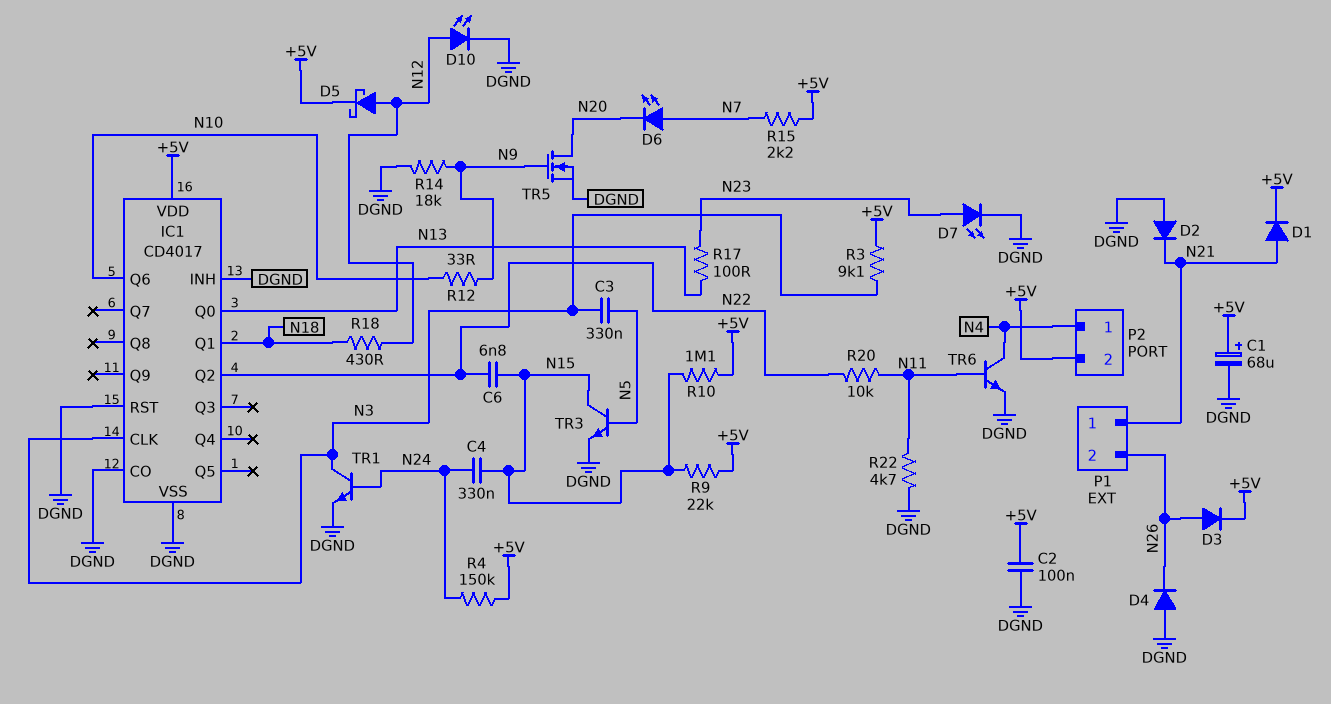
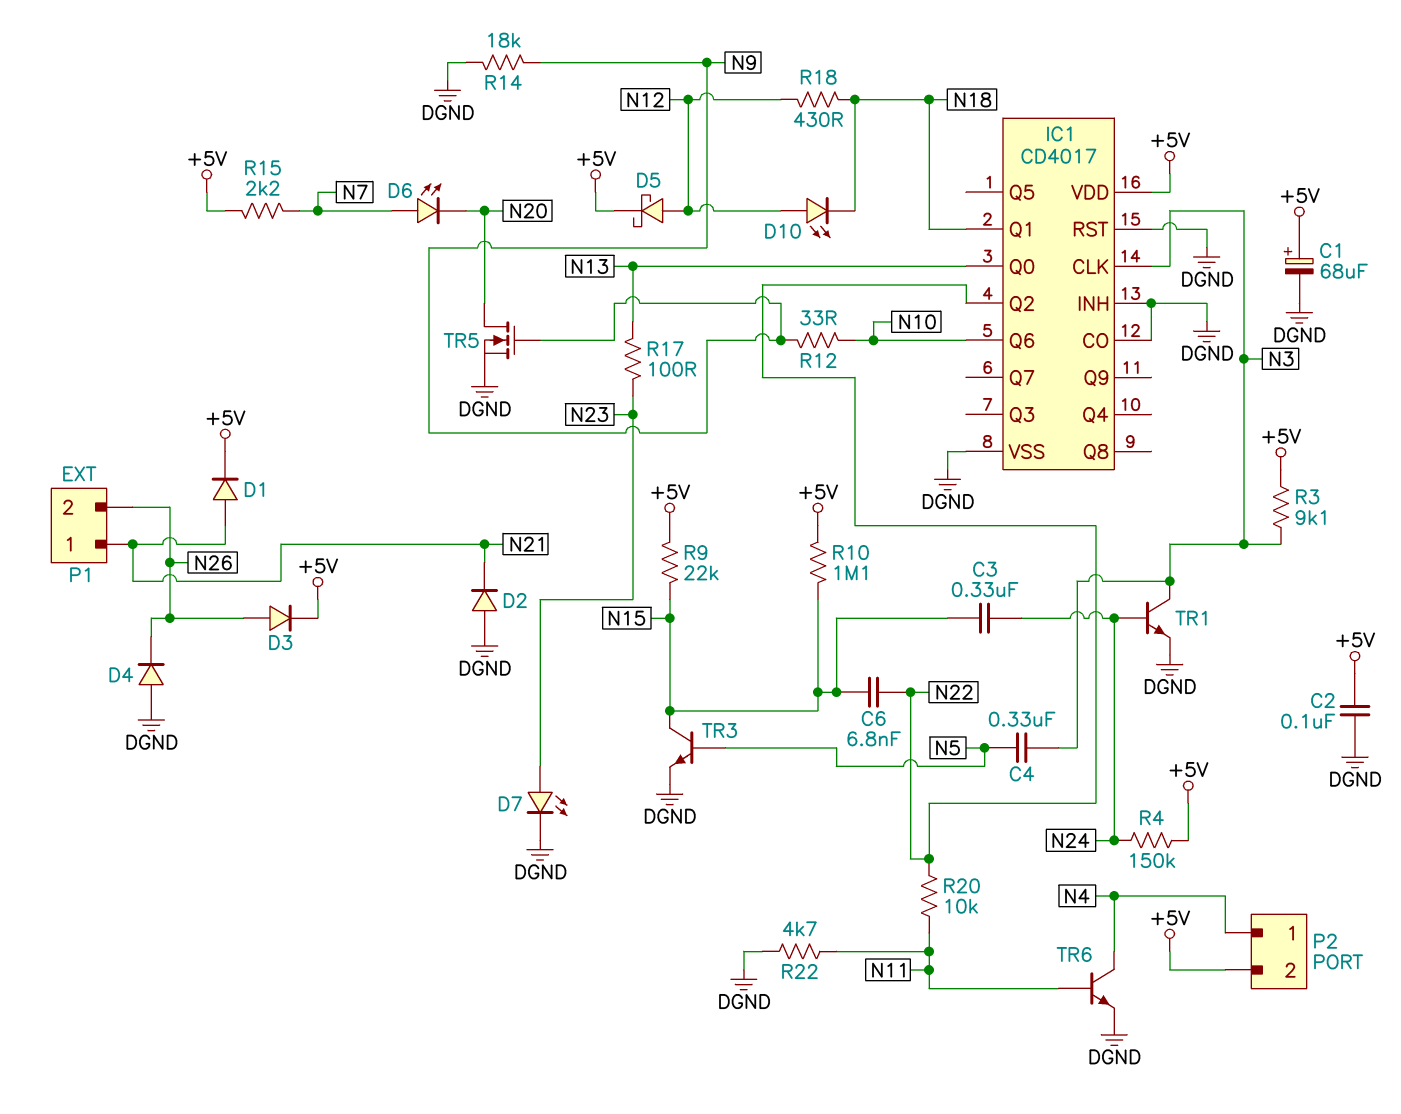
C3: 330nF (N3, N5) -> 330nF (N15, N24)
C4: 330nF (N15, N24) -> 330nF (N3, N5)
D10: LED (A N12, K DGND) -> LED (A N12, K N18)

